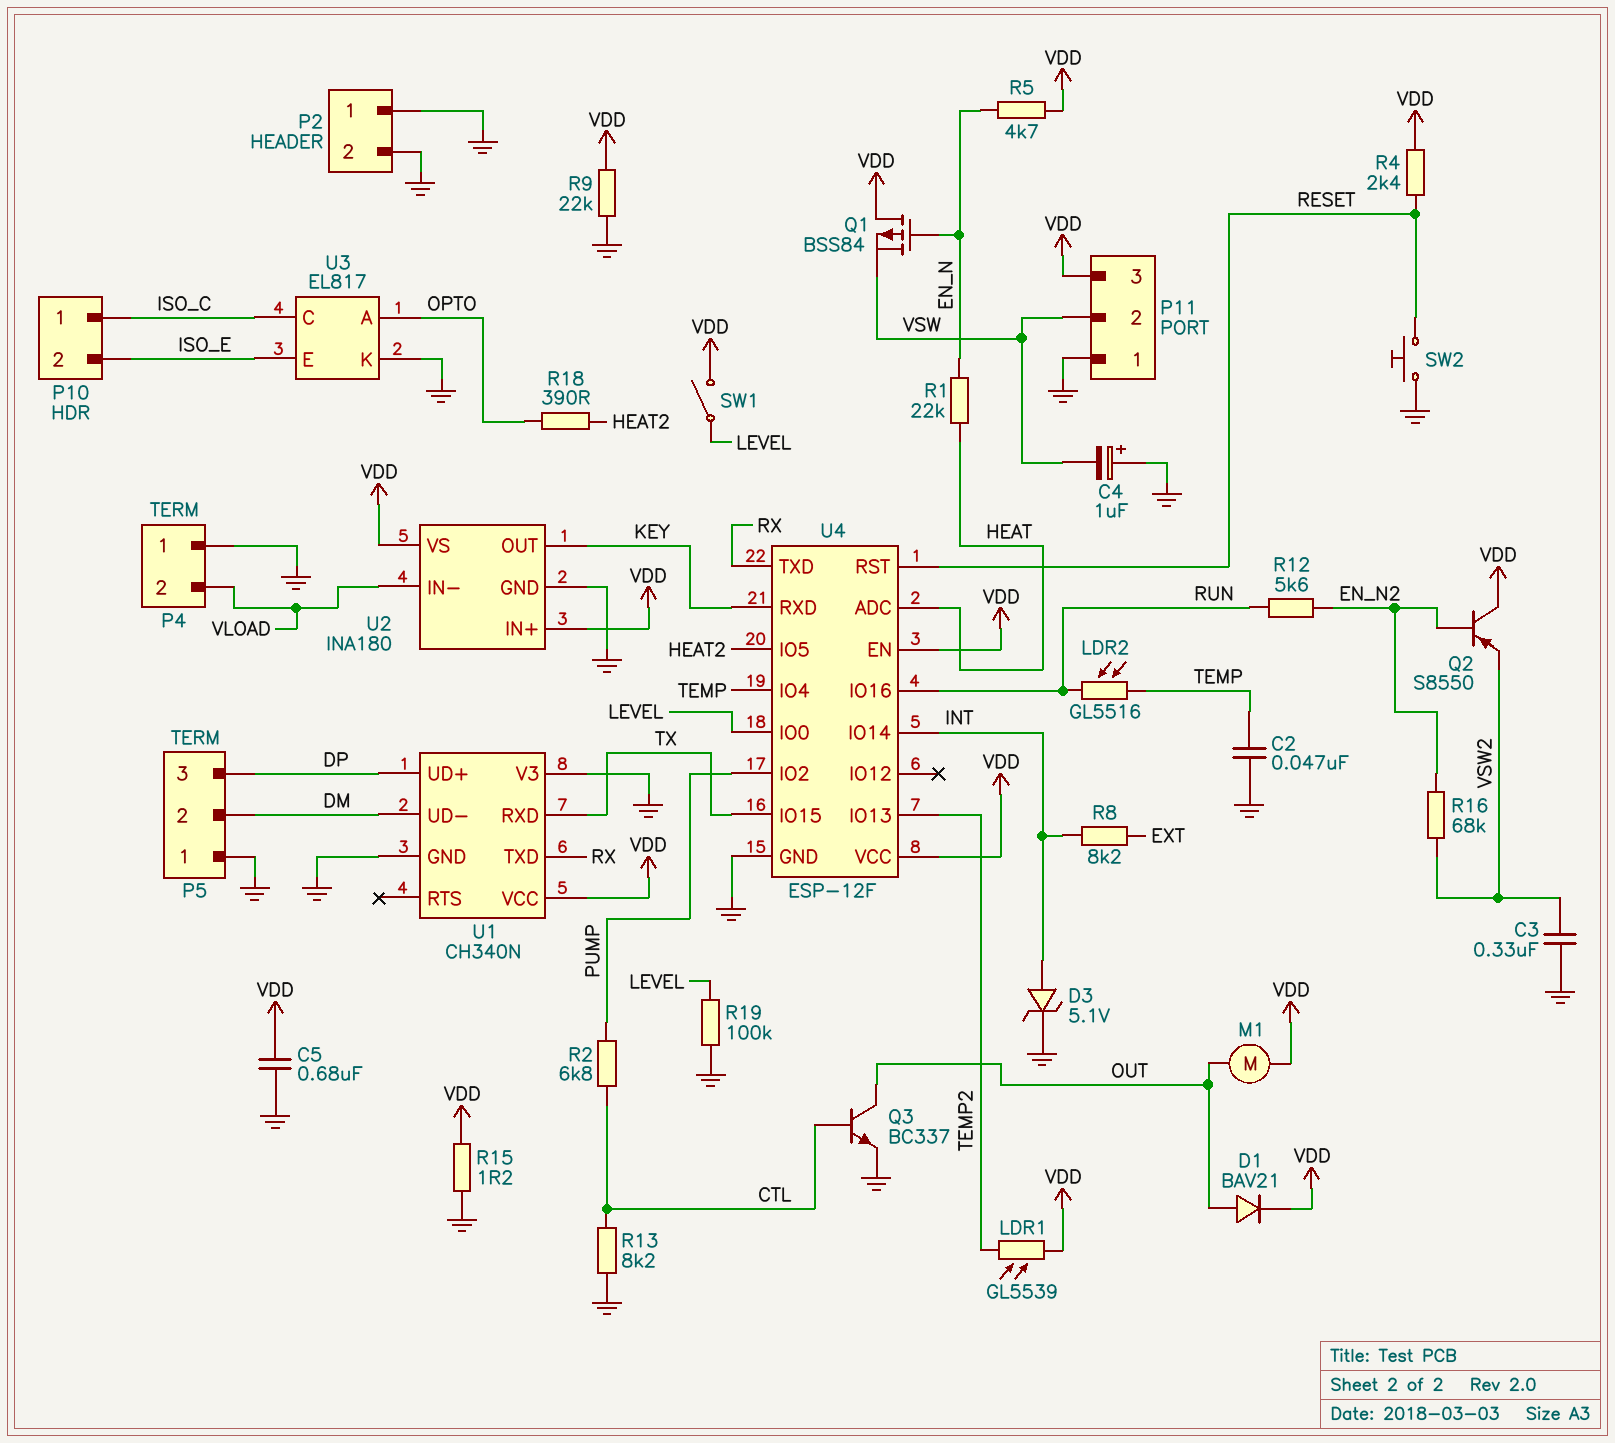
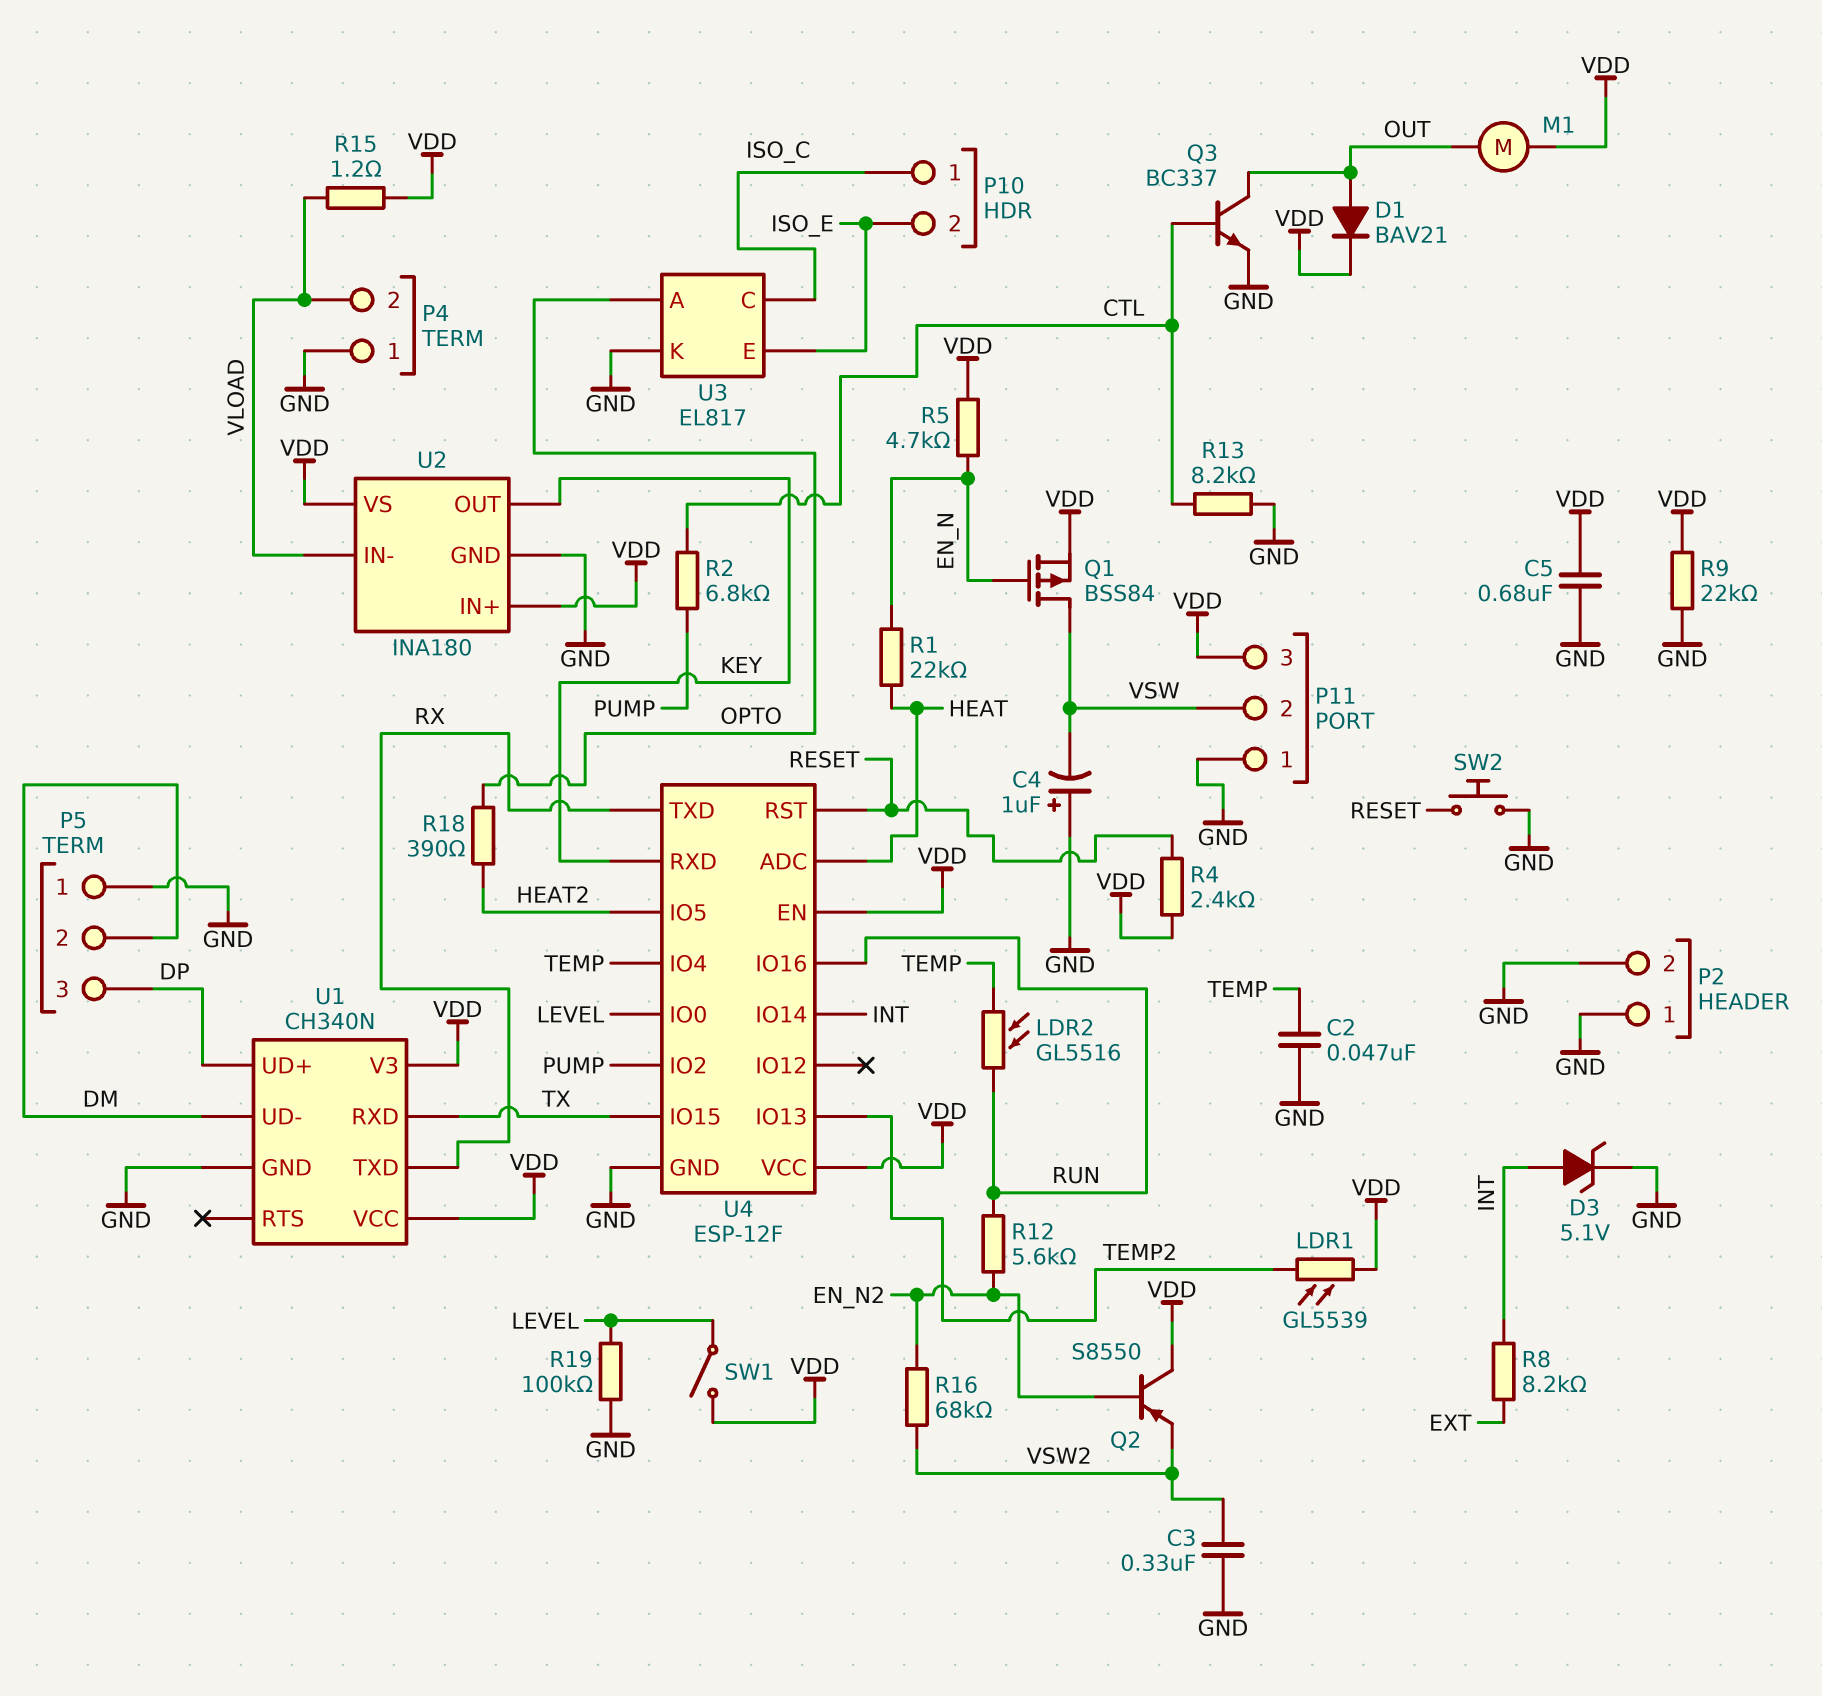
Q1: PMOS BSS84 (G EN_N, D VDD, S VSW) -> PMOS BSS84 (G EN_N, D VSW, S VDD)
R15: 1.2 (GND, VDD) -> 1.2 (VDD, VLOAD)
U1 pin V3: GND -> VDD

